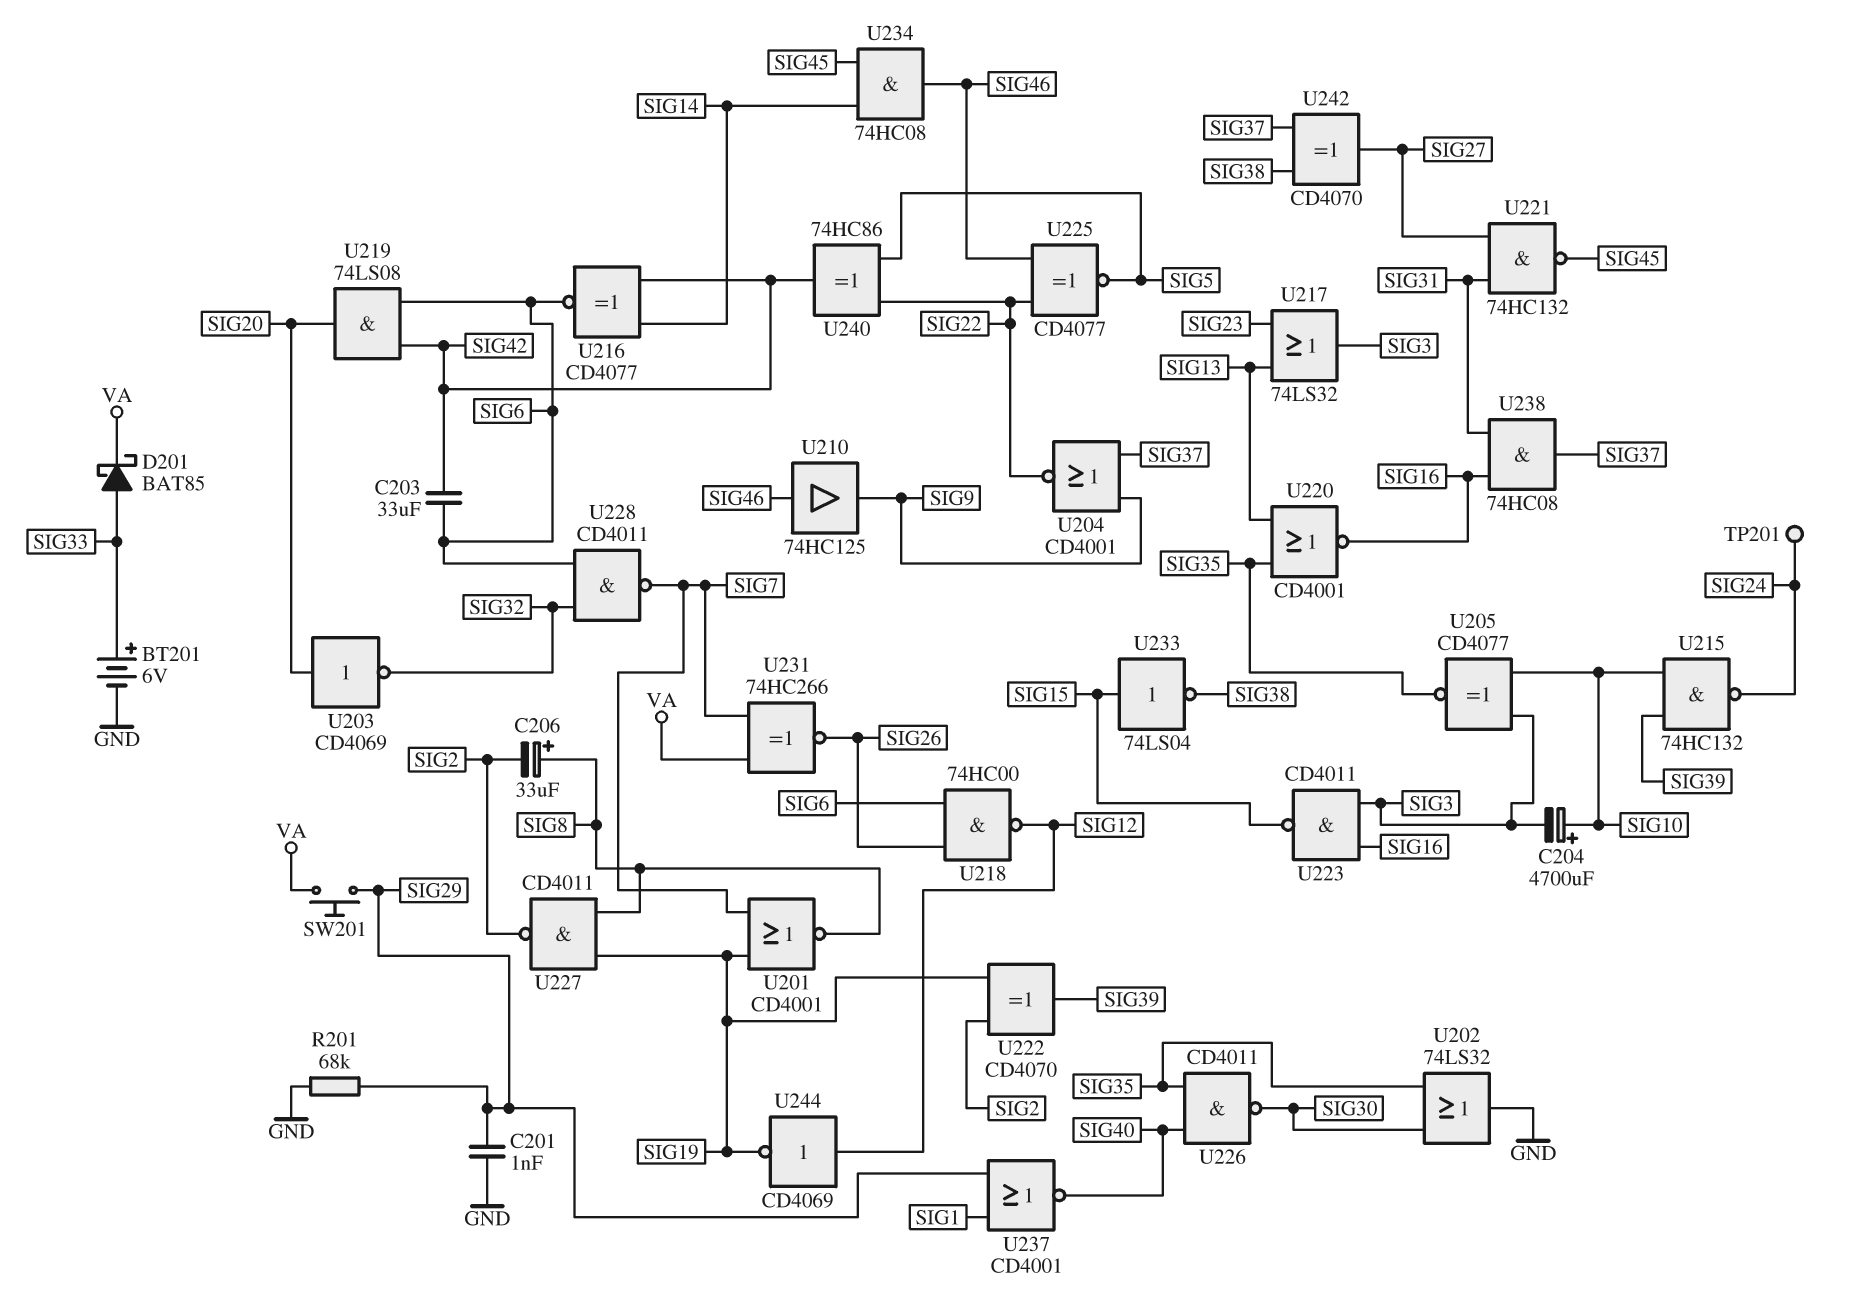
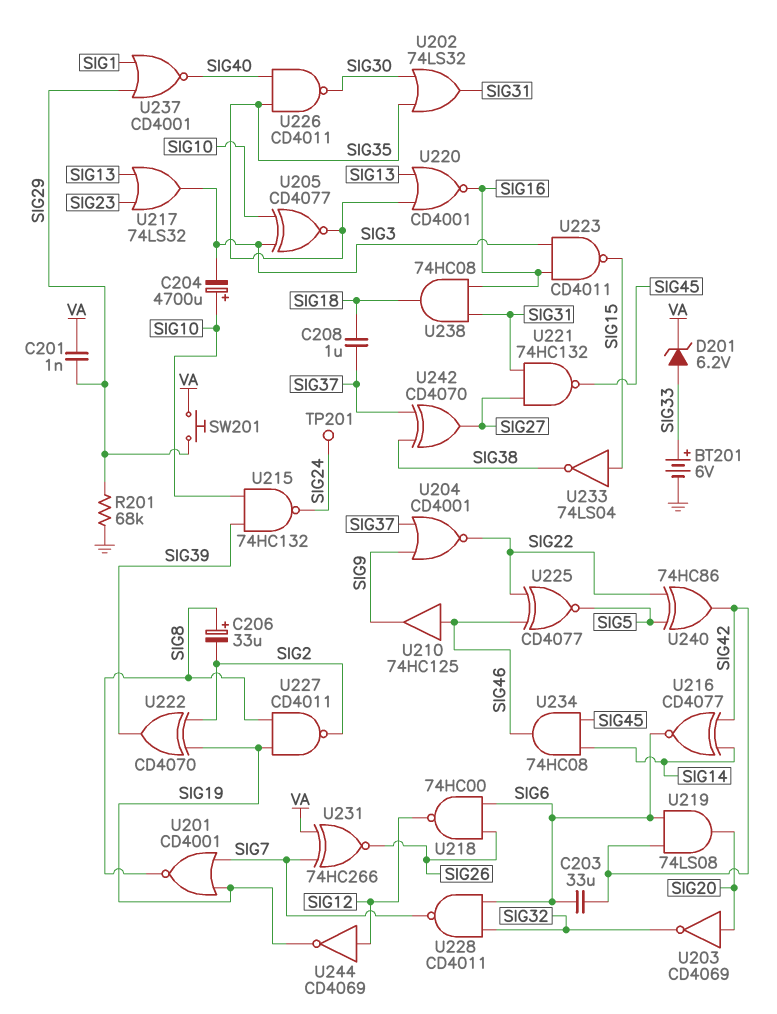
C201: 1nF (GND, SIG29) -> 1nF (SIG29, VA)
C208: none -> 1uF (SIG18, SIG37)
D201: schottky BAT85 (A SIG33, K VA) -> zener 6.2V (A SIG33, K VA)
U202: OR 74LS32 (in SIG30, in SIG35, out GND) -> OR 74LS32 (in SIG30, in SIG35, out SIG31)
U238: AND 74HC08 (in SIG16, in SIG31, out SIG37) -> AND 74HC08 (in SIG16, in SIG31, out SIG18)

